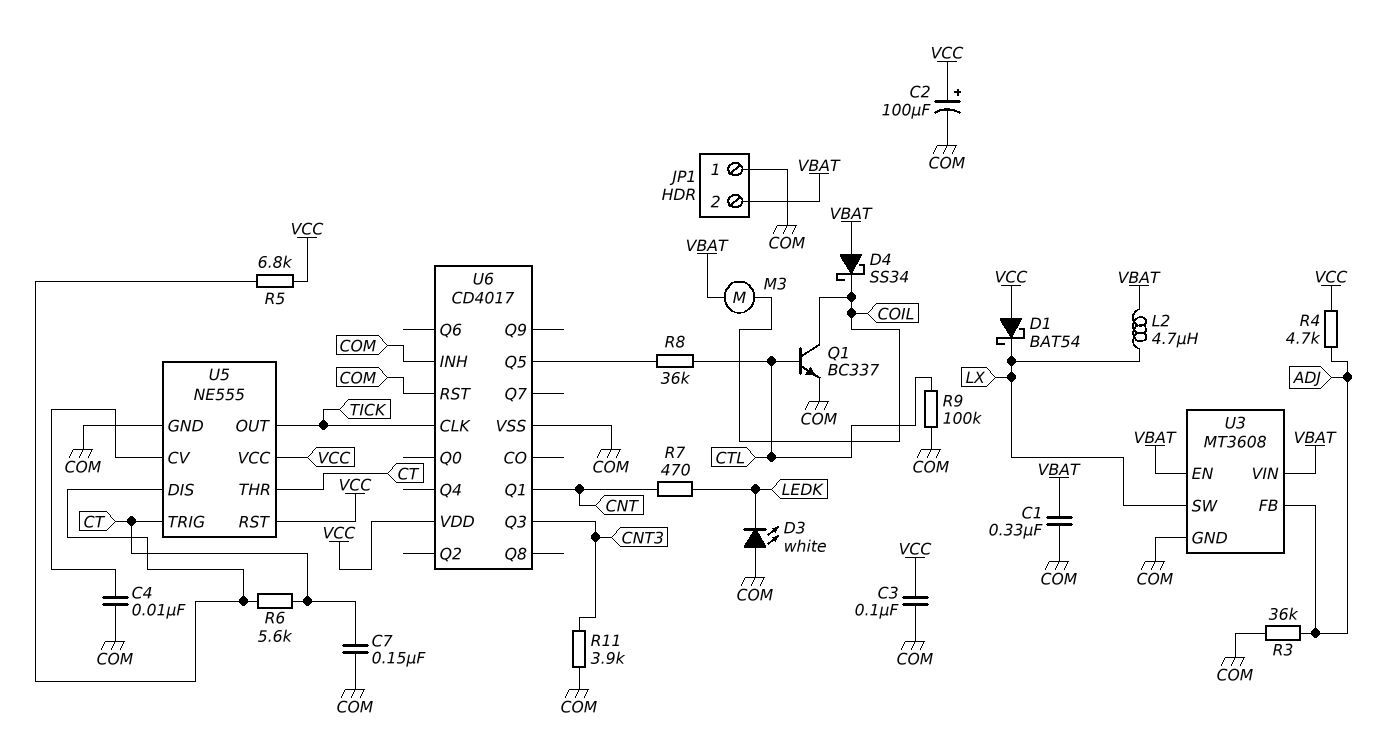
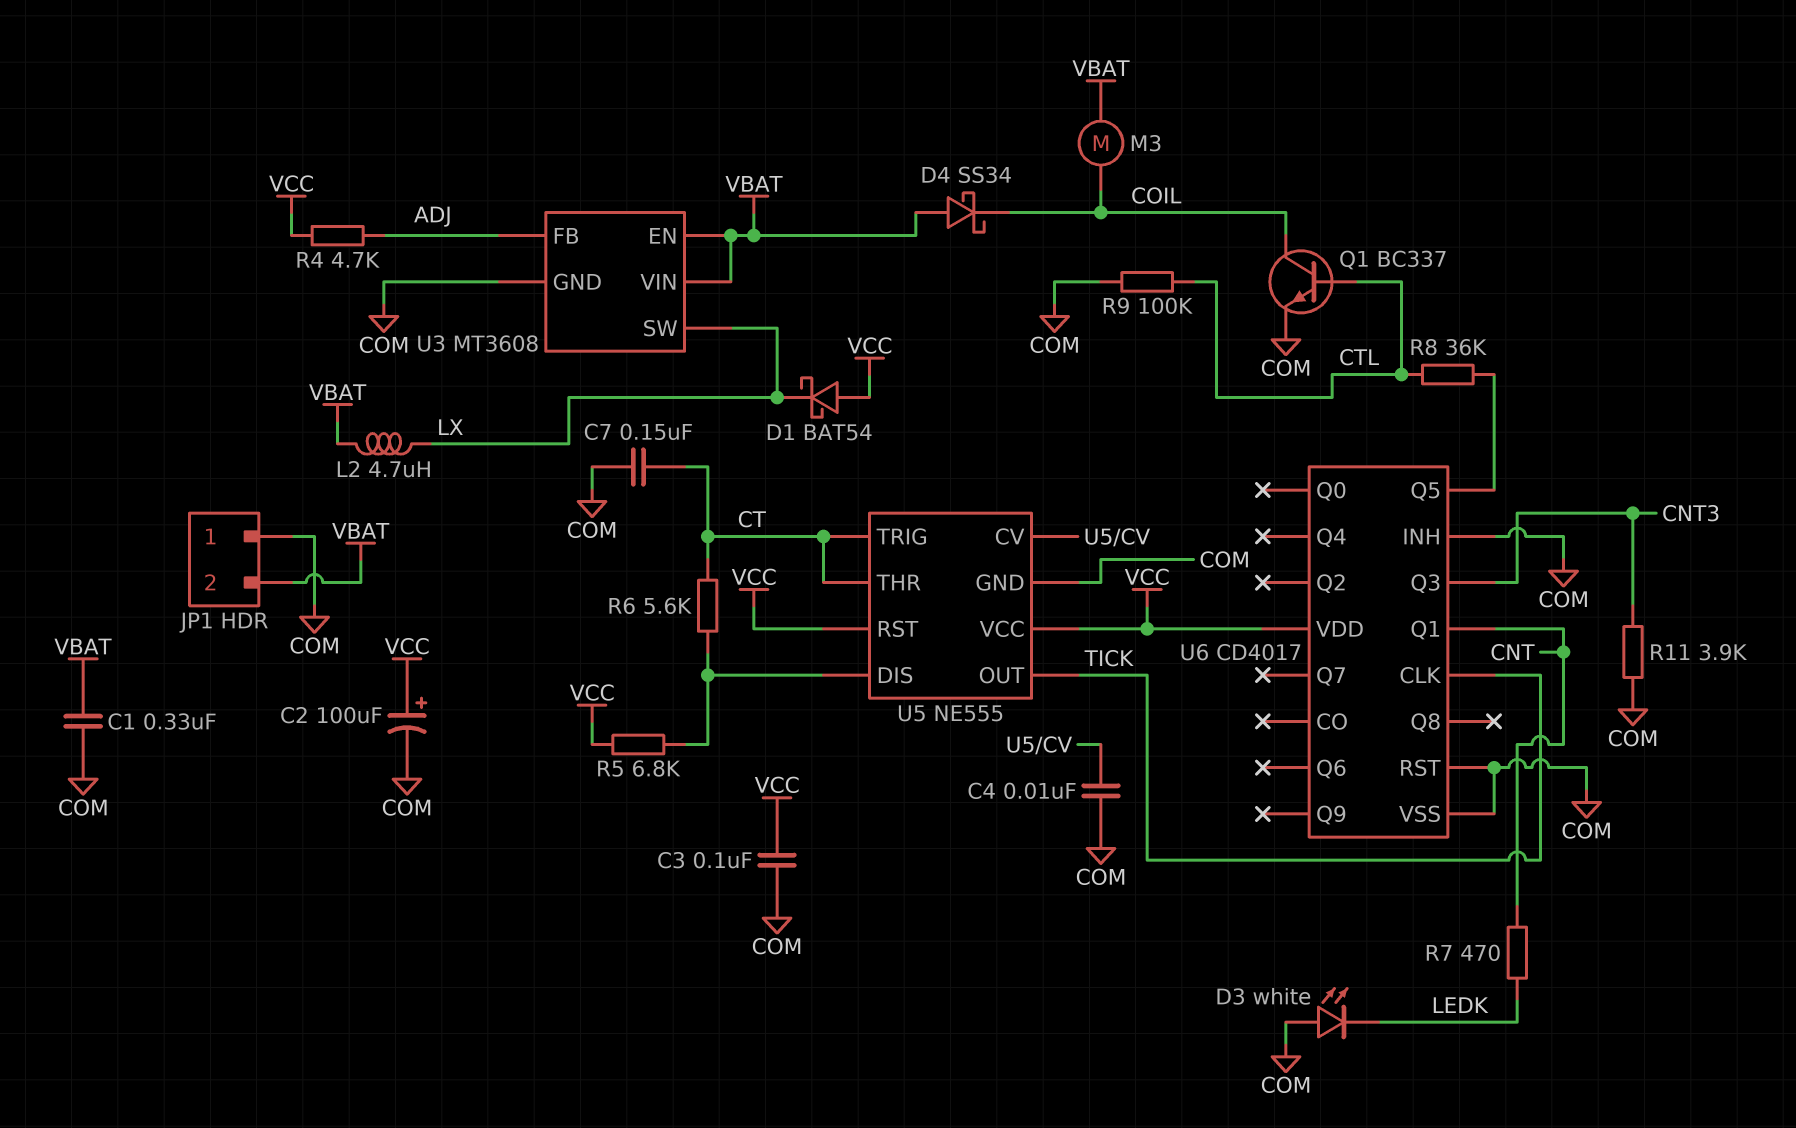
R3: 36k (ADJ, COM) -> none

